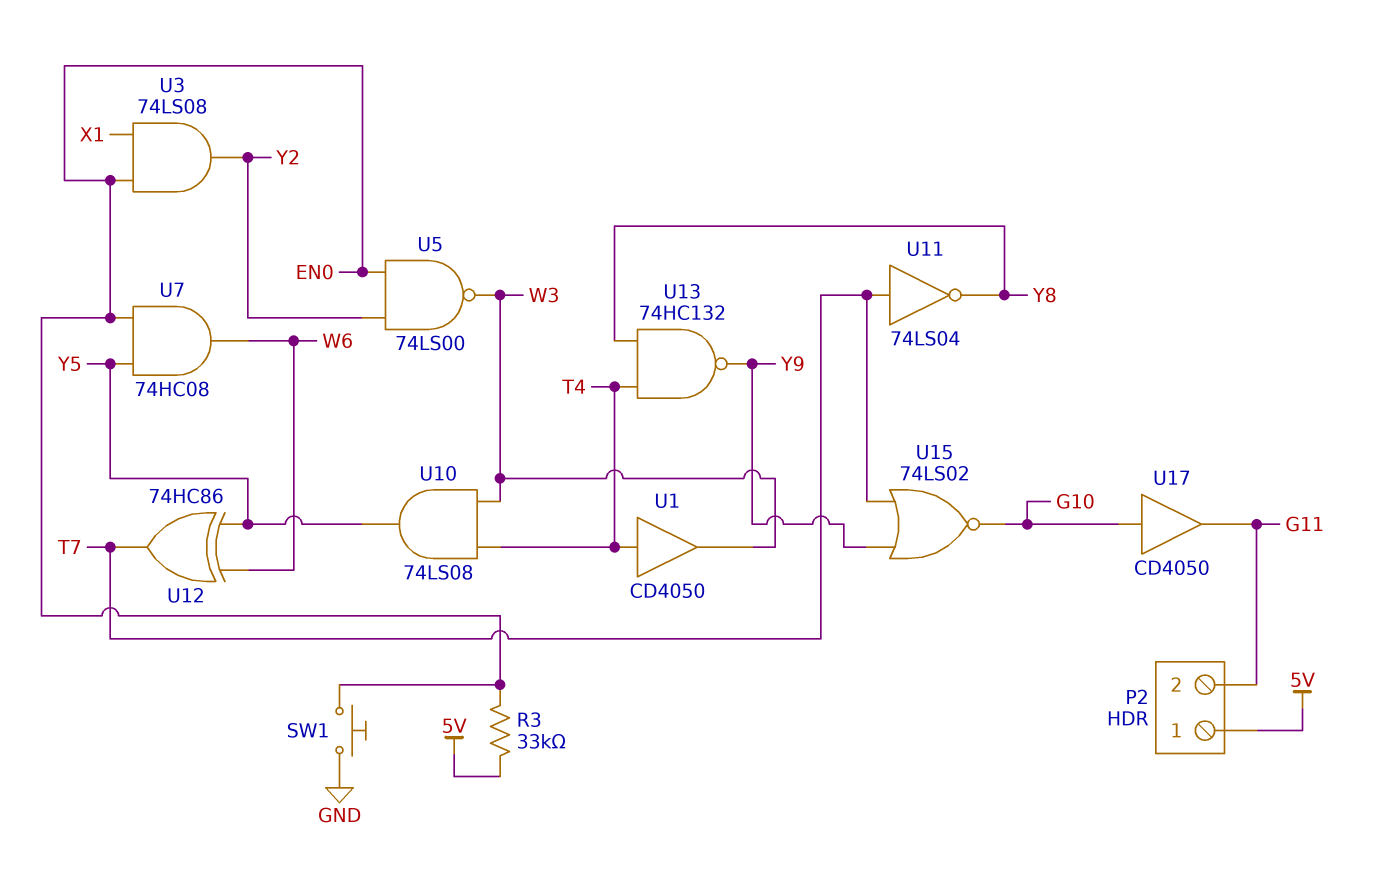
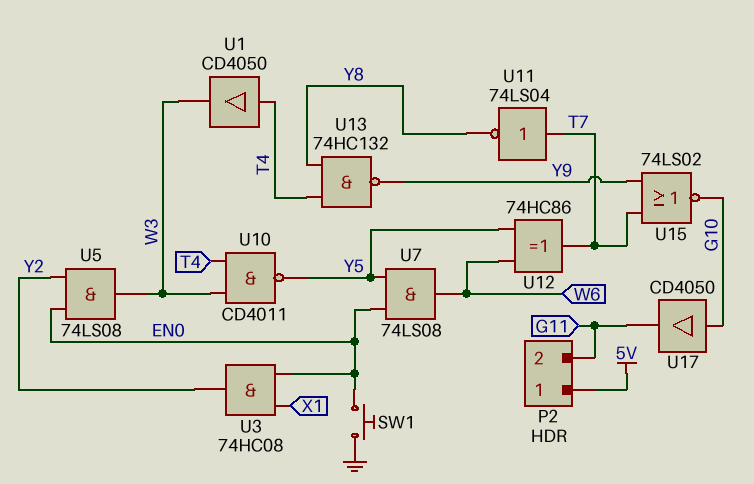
R3: 33k (5V, EN0) -> none
U3: AND 74LS08 (in EN0, in X1, out Y2) -> AND 74HC08 (in EN0, in X1, out Y2)
U5: NAND 74LS00 (in EN0, in Y2, out W3) -> AND 74LS08 (in EN0, in Y2, out W3)
U7: AND 74HC08 (in EN0, in Y5, out W6) -> AND 74LS08 (in EN0, in Y5, out W6)
U10: AND 74LS08 (in T4, in W3, out Y5) -> NAND CD4011 (in T4, in W3, out Y5)

